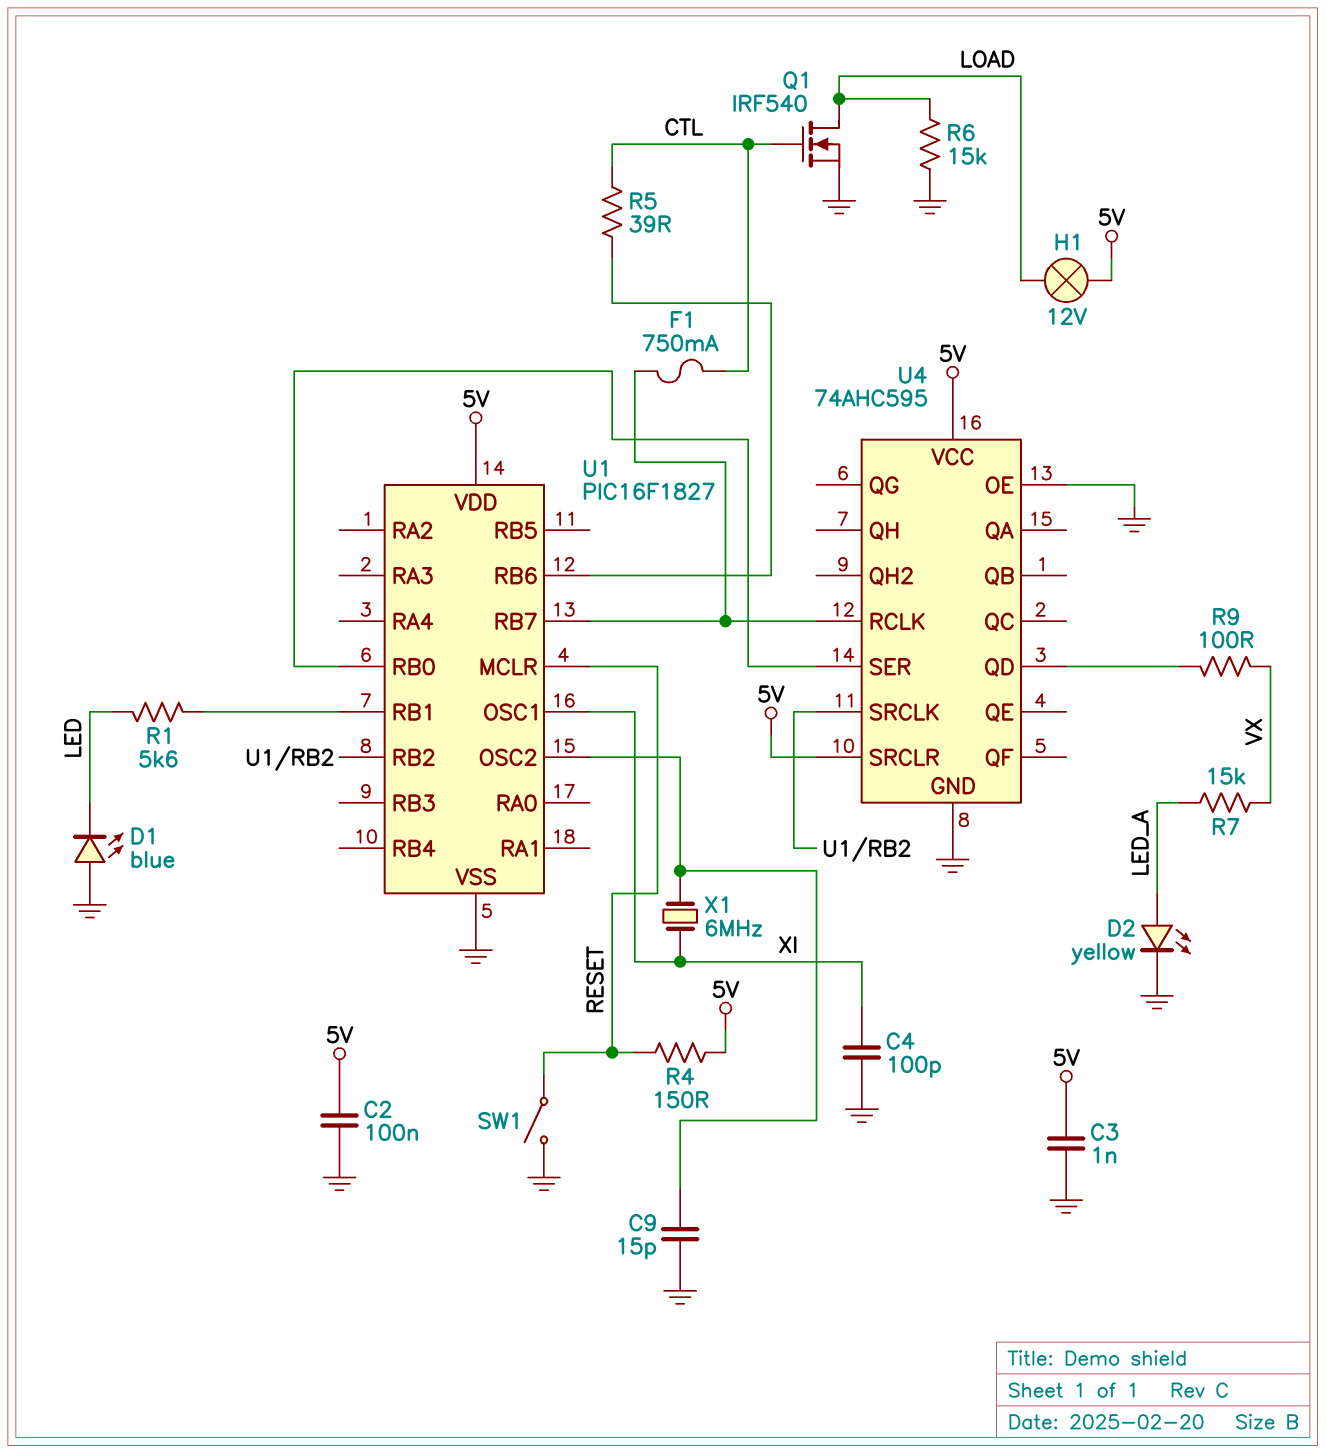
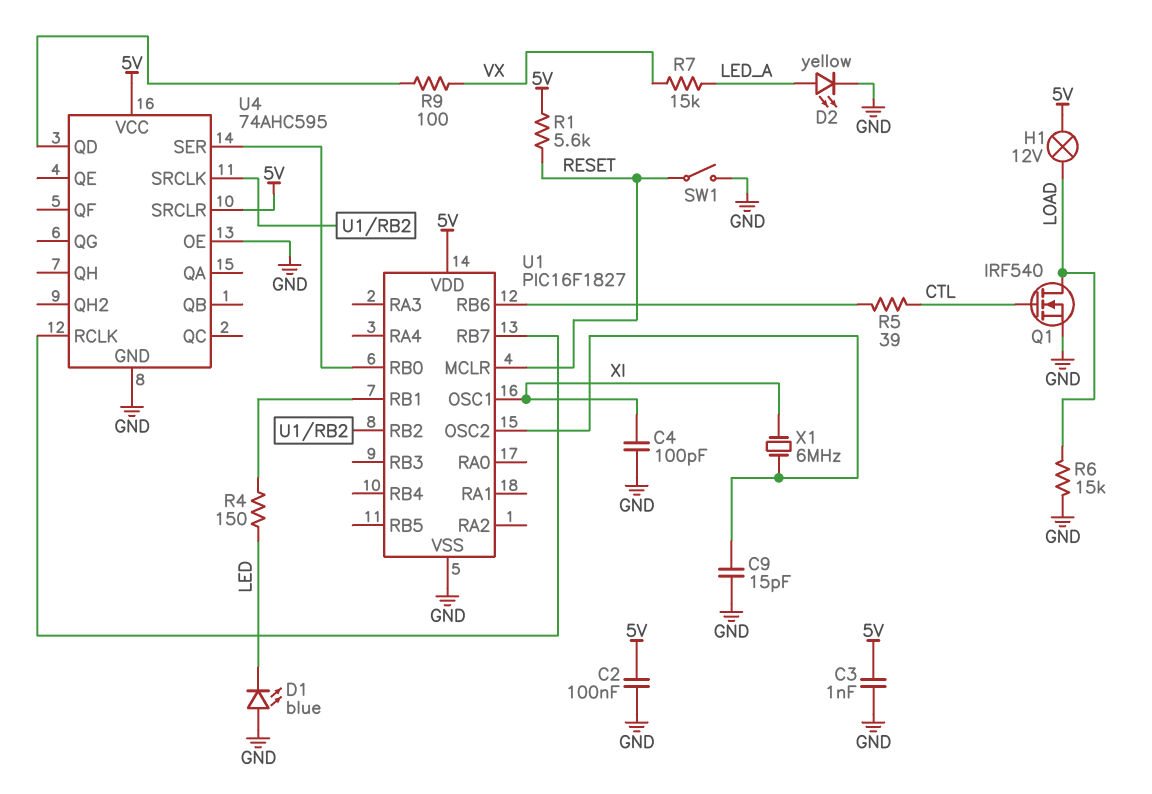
F1: 750mA (CTL, U1/RB7) -> none
R1: 5.6k (LED, U1/RB1) -> 5.6k (5V, RESET)
R4: 150 (5V, RESET) -> 150 (LED, U1/RB1)

